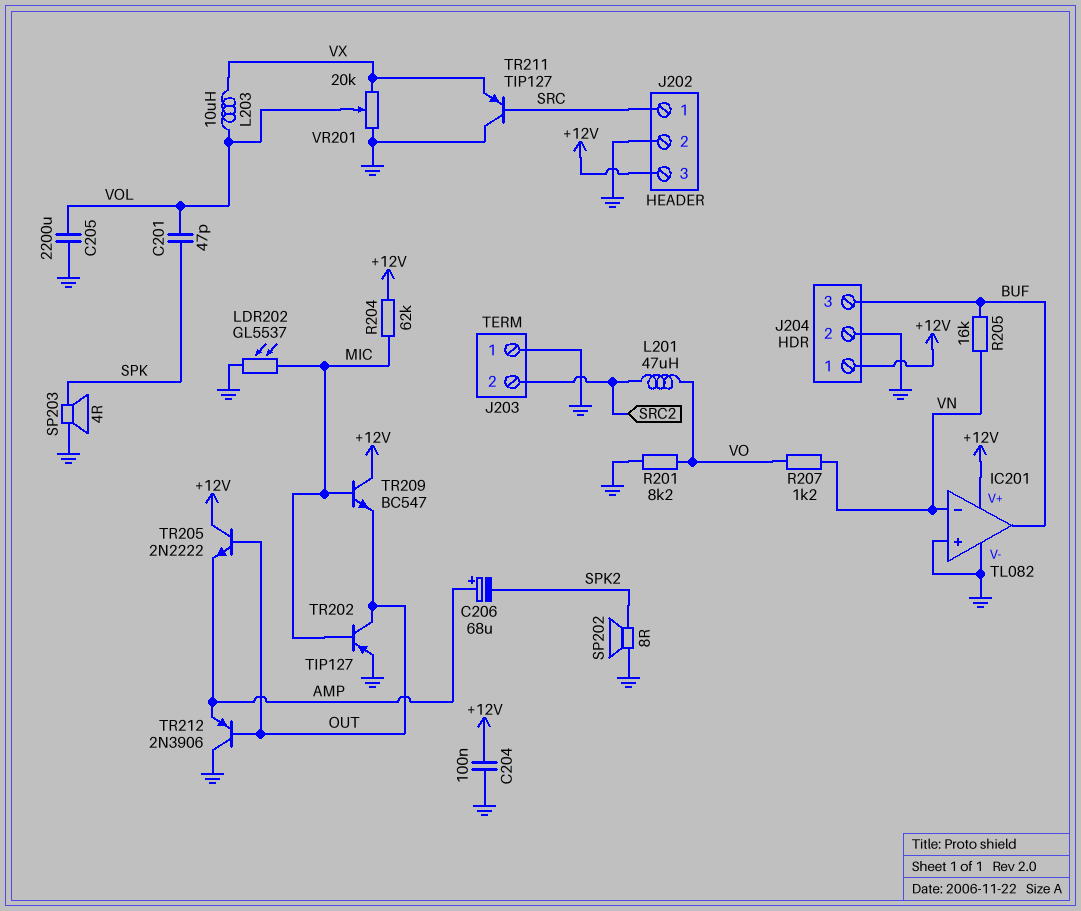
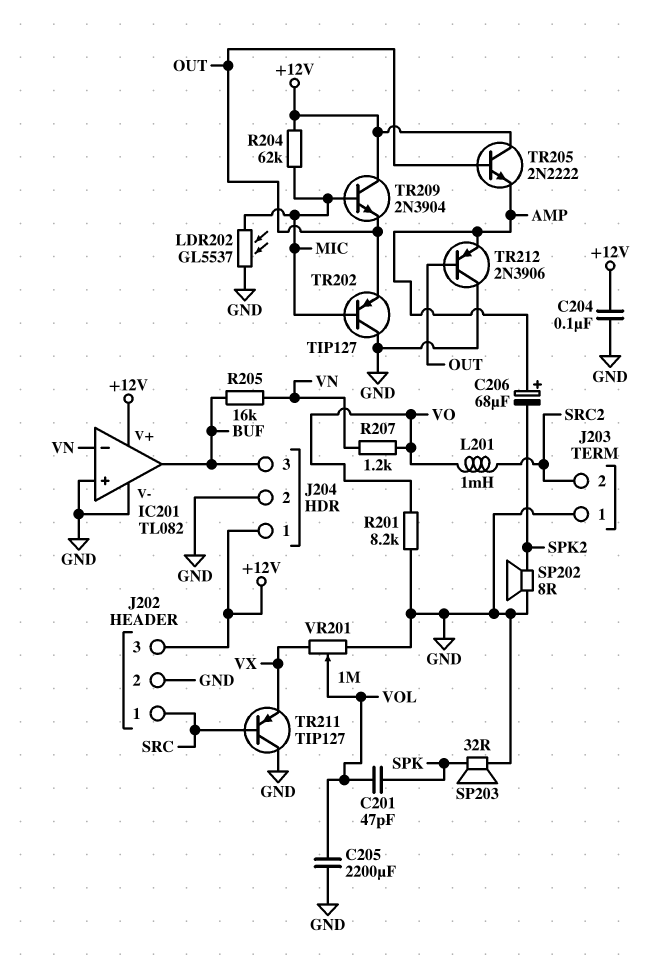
L201: 47uH (SRC2, VO) -> 1mH (SRC2, VO)
L203: 10uH (VOL, VX) -> none
SP203: speaker 4R (GND, SPK) -> speaker 32R (GND, SPK)
TR202: PNP TIP127 (B MIC, C OUT, E GND) -> PNP TIP127 (B MIC, C GND, E OUT)
TR209: NPN BC547 (B MIC, C +12V, E OUT) -> NPN 2N3904 (B MIC, C +12V, E OUT)
VR201: 20k (GND, VX, wiper VOL) -> 1M (GND, VX, wiper VOL)

